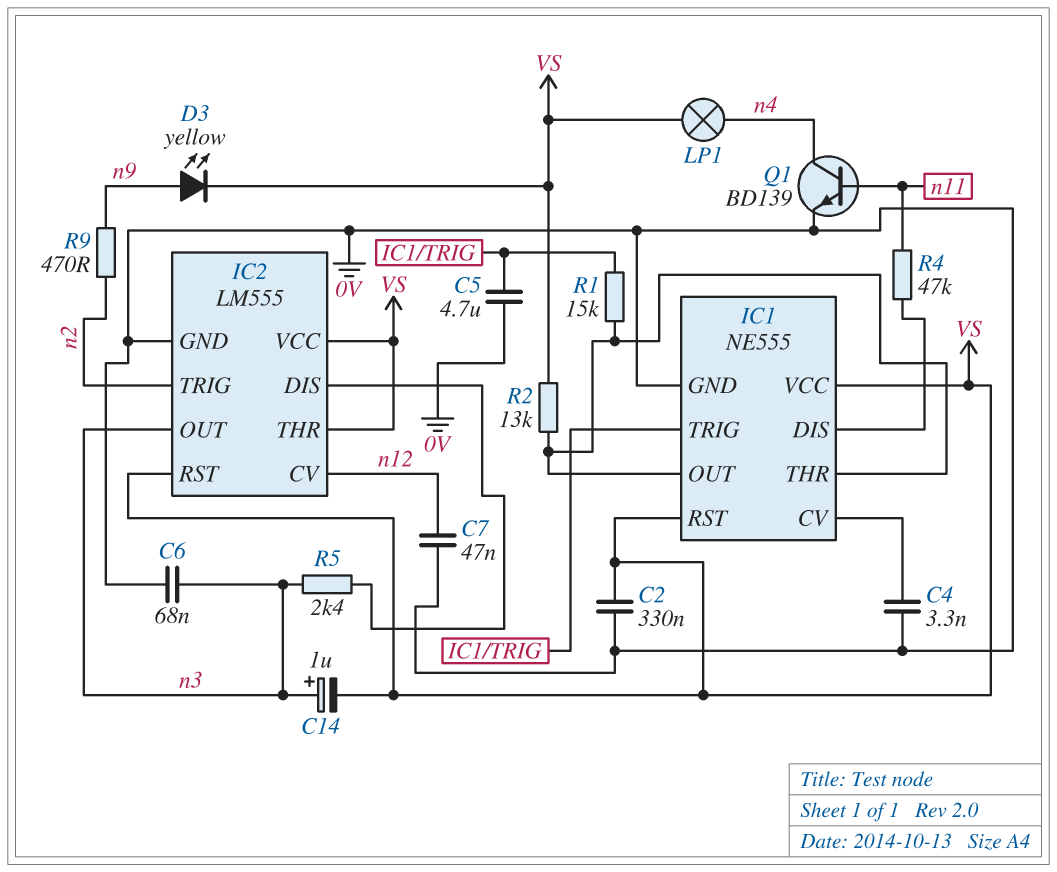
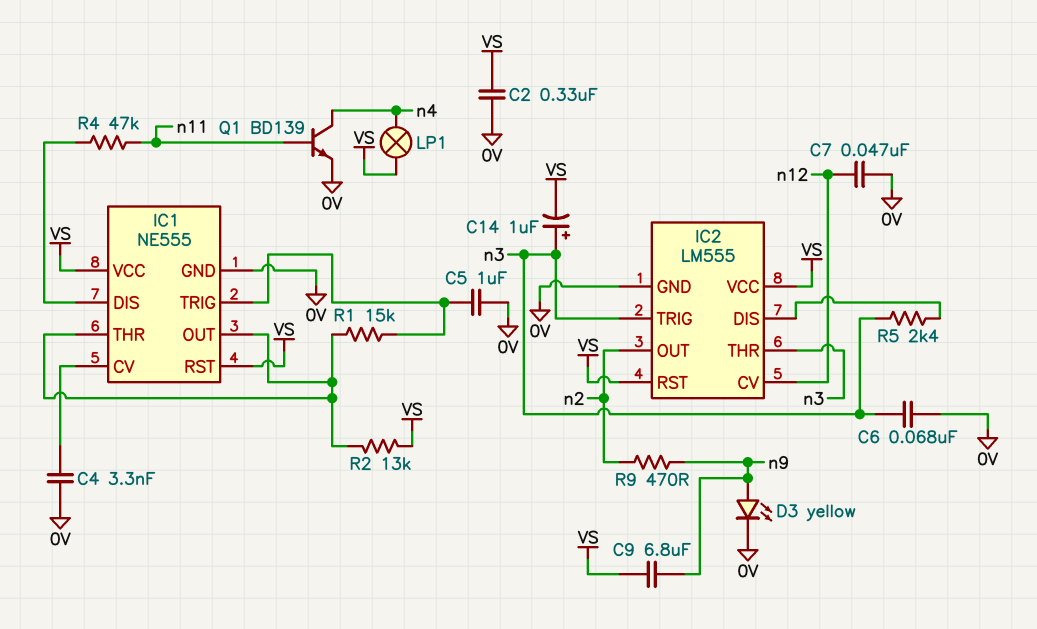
C5: 4.7uF (0V, IC1/TRIG) -> 1uF (0V, IC1/TRIG)
C9: none -> 6.8uF (VS, n9)
D3: LED yellow (A n9, K VS) -> LED yellow (A n9, K 0V)
IC2 pin OUT: n3 -> n2
IC2 pin THR: VS -> n3
IC2 pin TRIG: n2 -> n3

